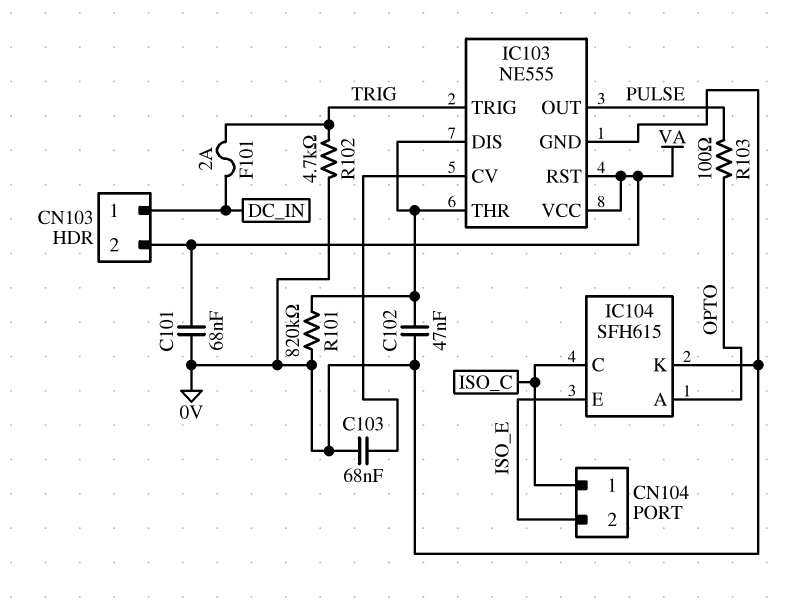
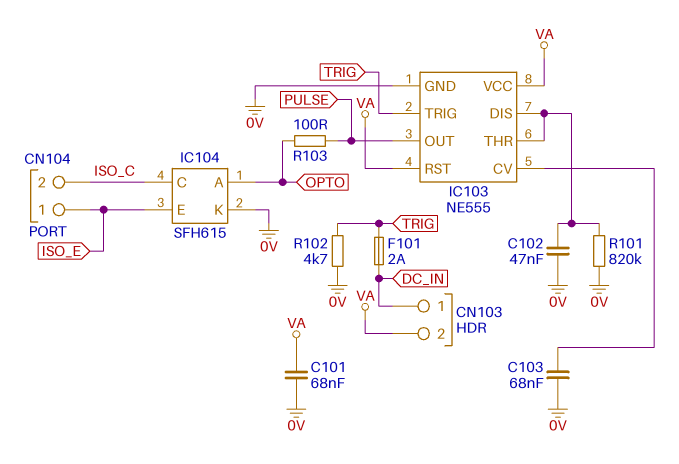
CN104 pin 1: ISO_C -> ISO_E
CN104 pin 2: ISO_E -> ISO_C

